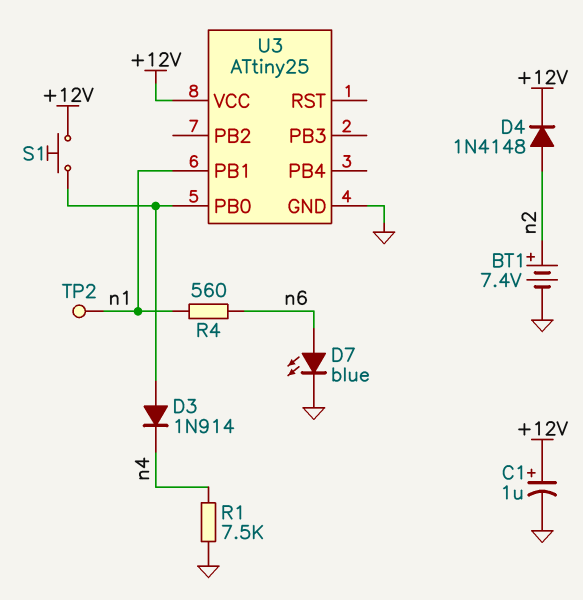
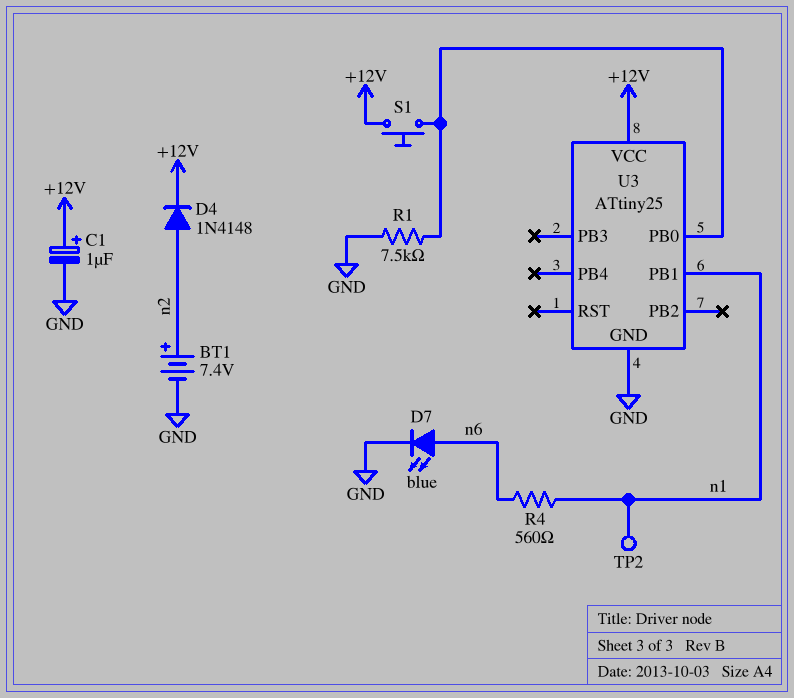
D3: diode 1N914 (A U3/PB0, K n4) -> none
R1: 7.5k (GND, n4) -> 7.5k (GND, U3/PB0)

